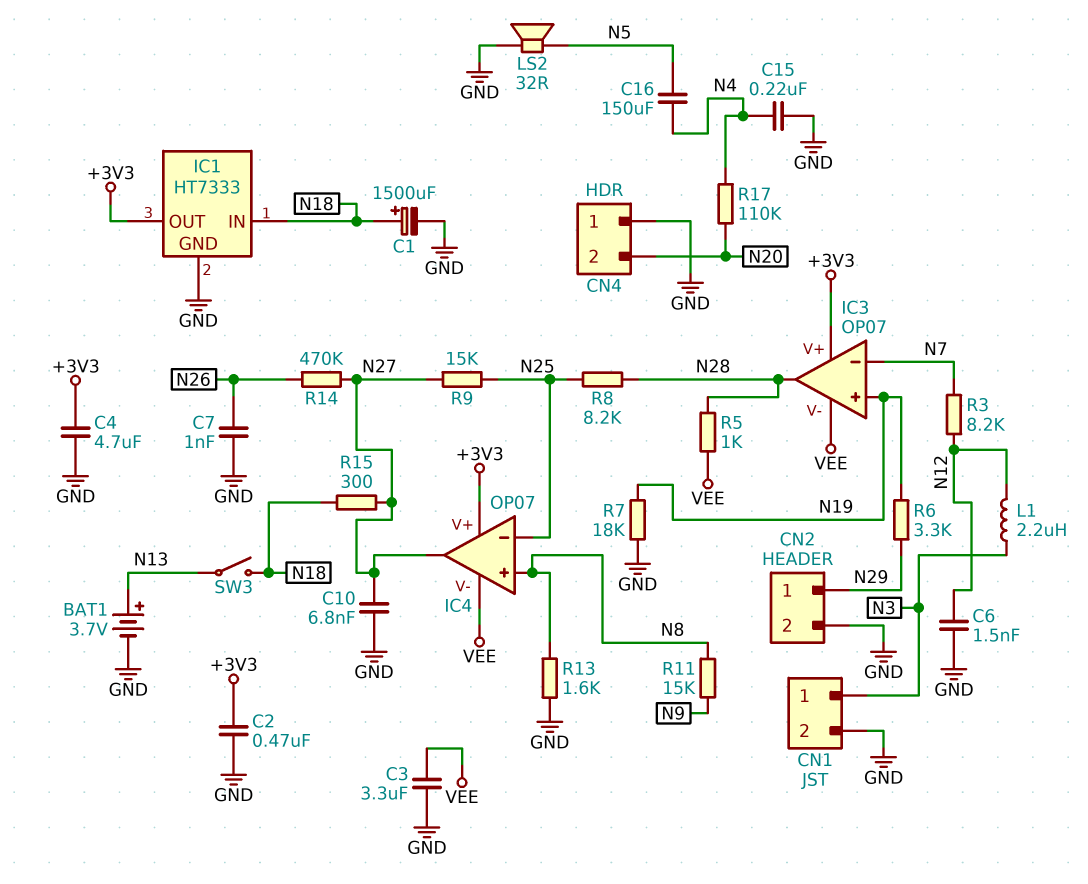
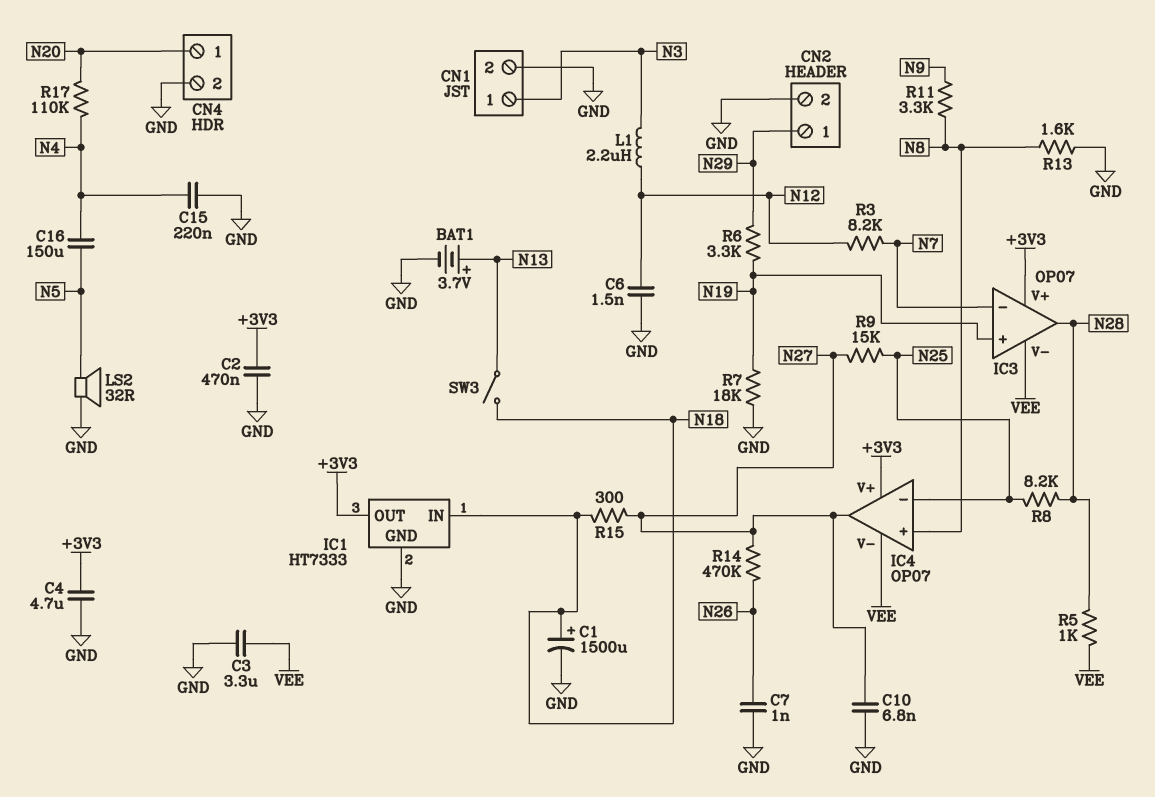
CN4 pin 1: GND -> N20
CN4 pin 2: N20 -> GND
R11: 15k (N8, N9) -> 3.3k (N8, N9)

